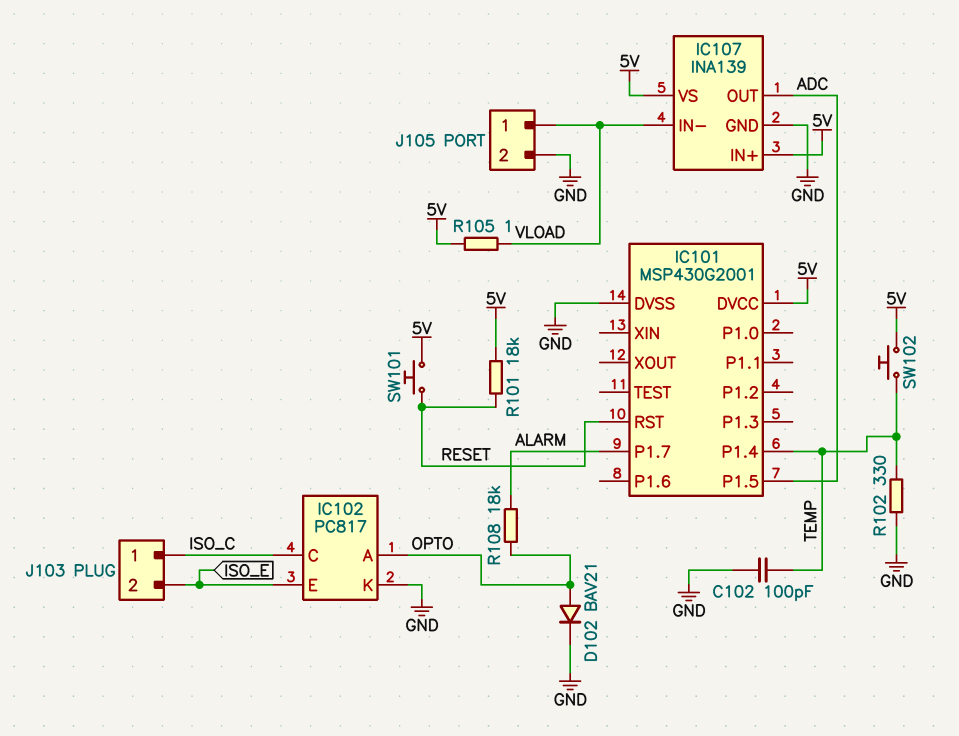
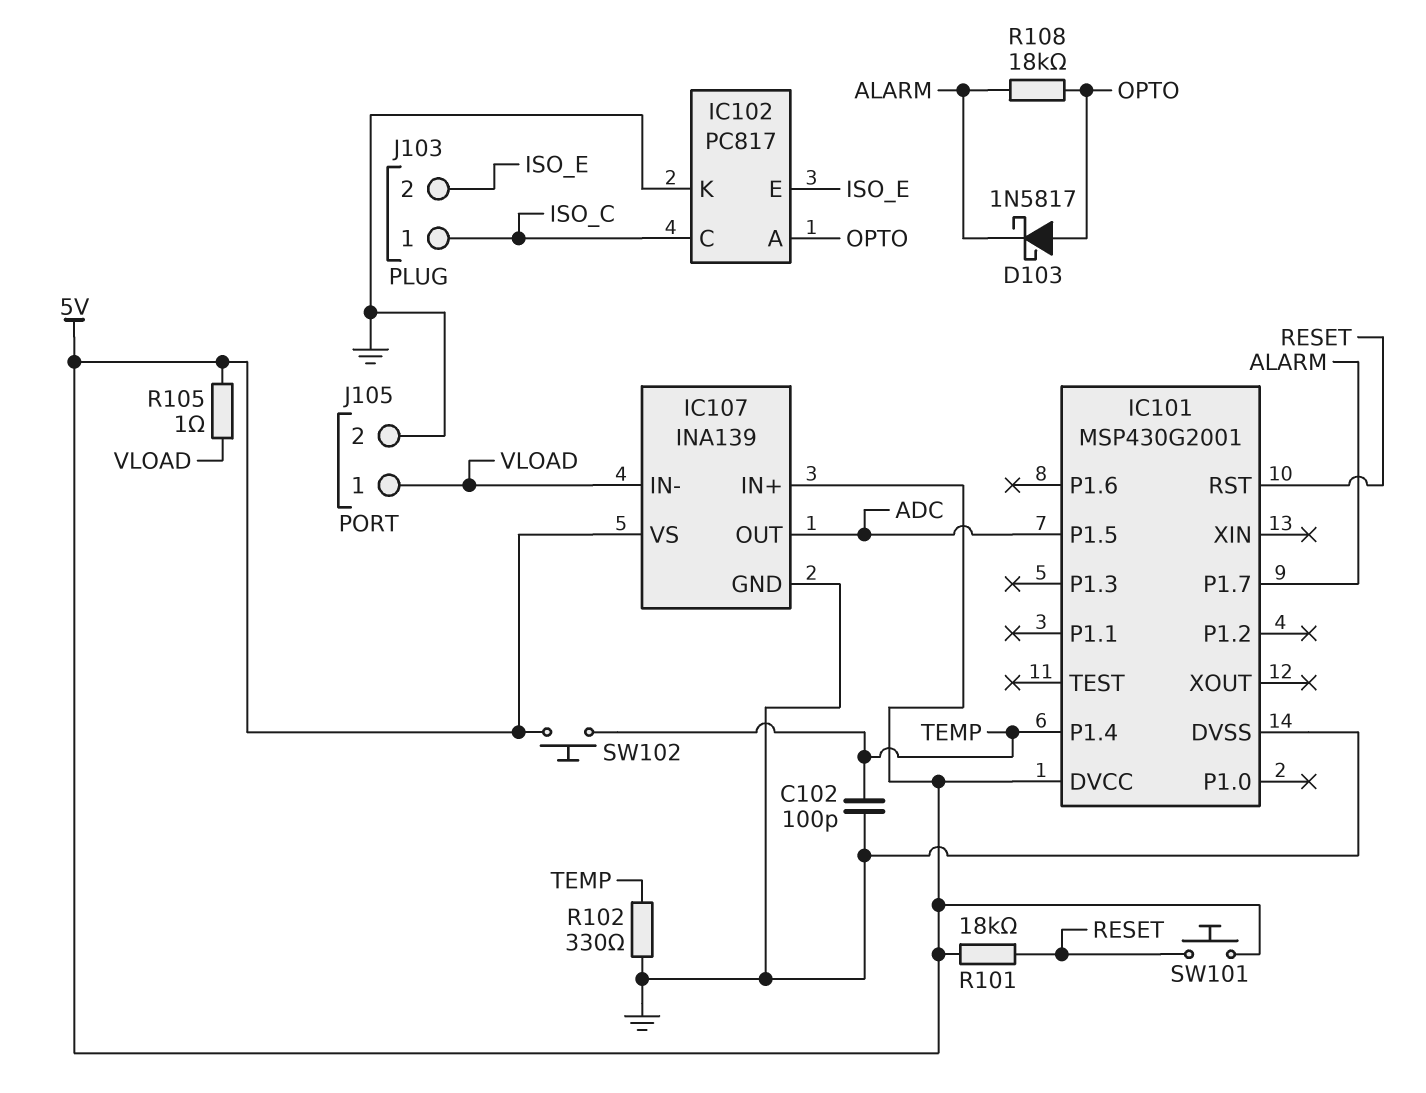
D102: diode BAV21 (A OPTO, K GND) -> none
D103: none -> schottky 1N5817 (A OPTO, K ALARM)

